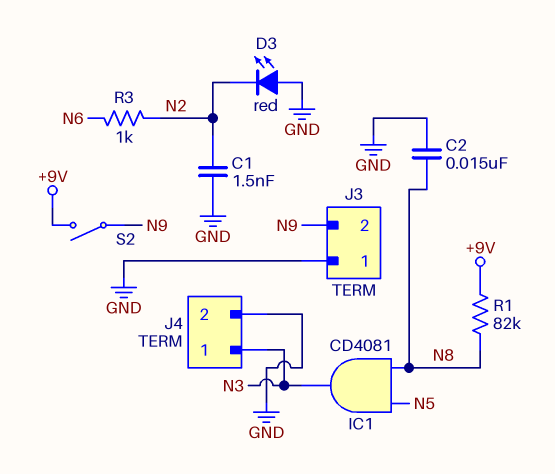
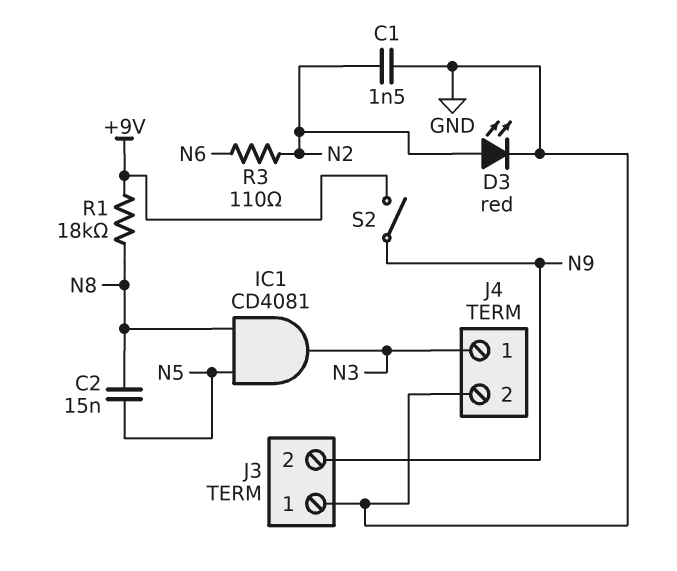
C2: 15nF (GND, N8) -> 15nF (N5, N8)
D3: LED red (A GND, K N2) -> LED red (A N2, K GND)
R1: 82k (+9V, N8) -> 18k (+9V, N8)
R3: 1k (N2, N6) -> 110 (N2, N6)

